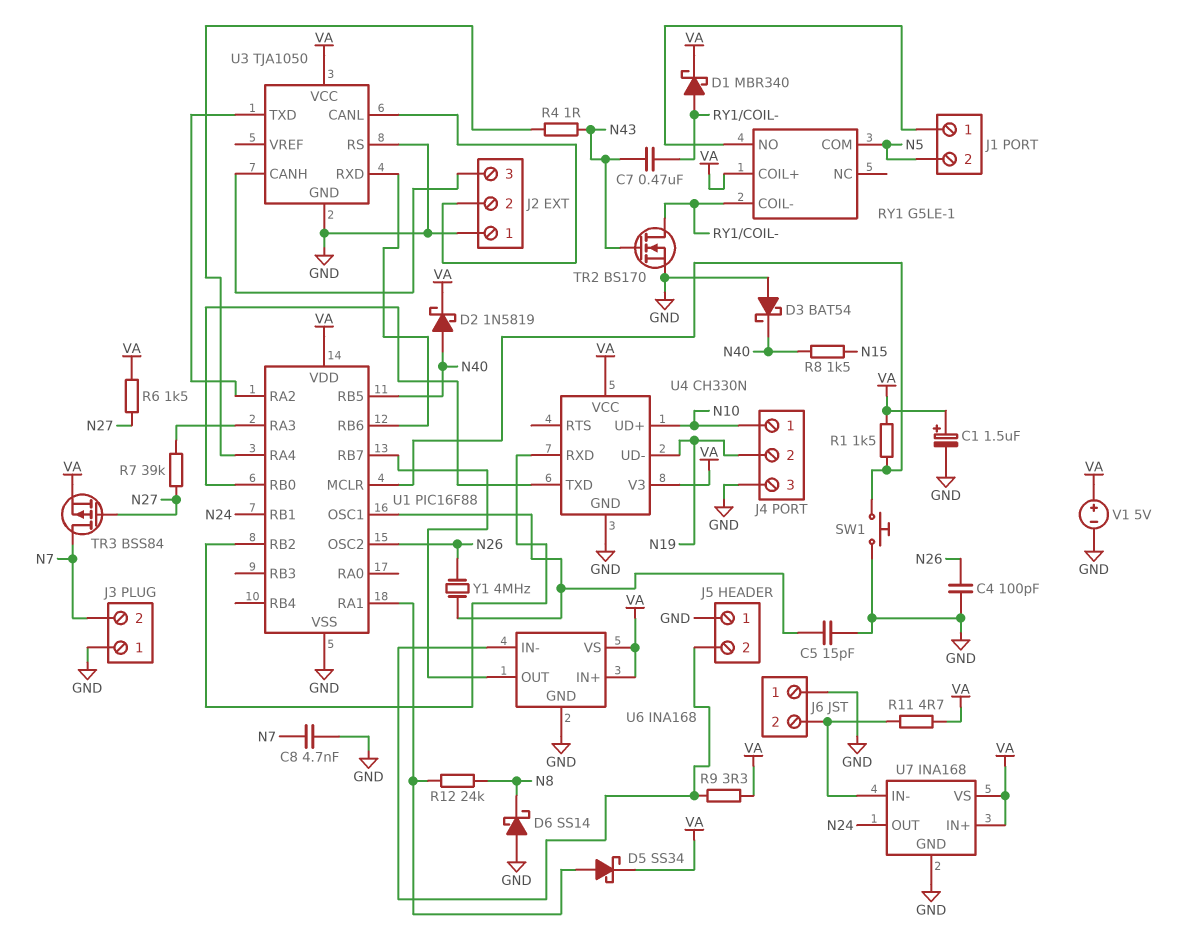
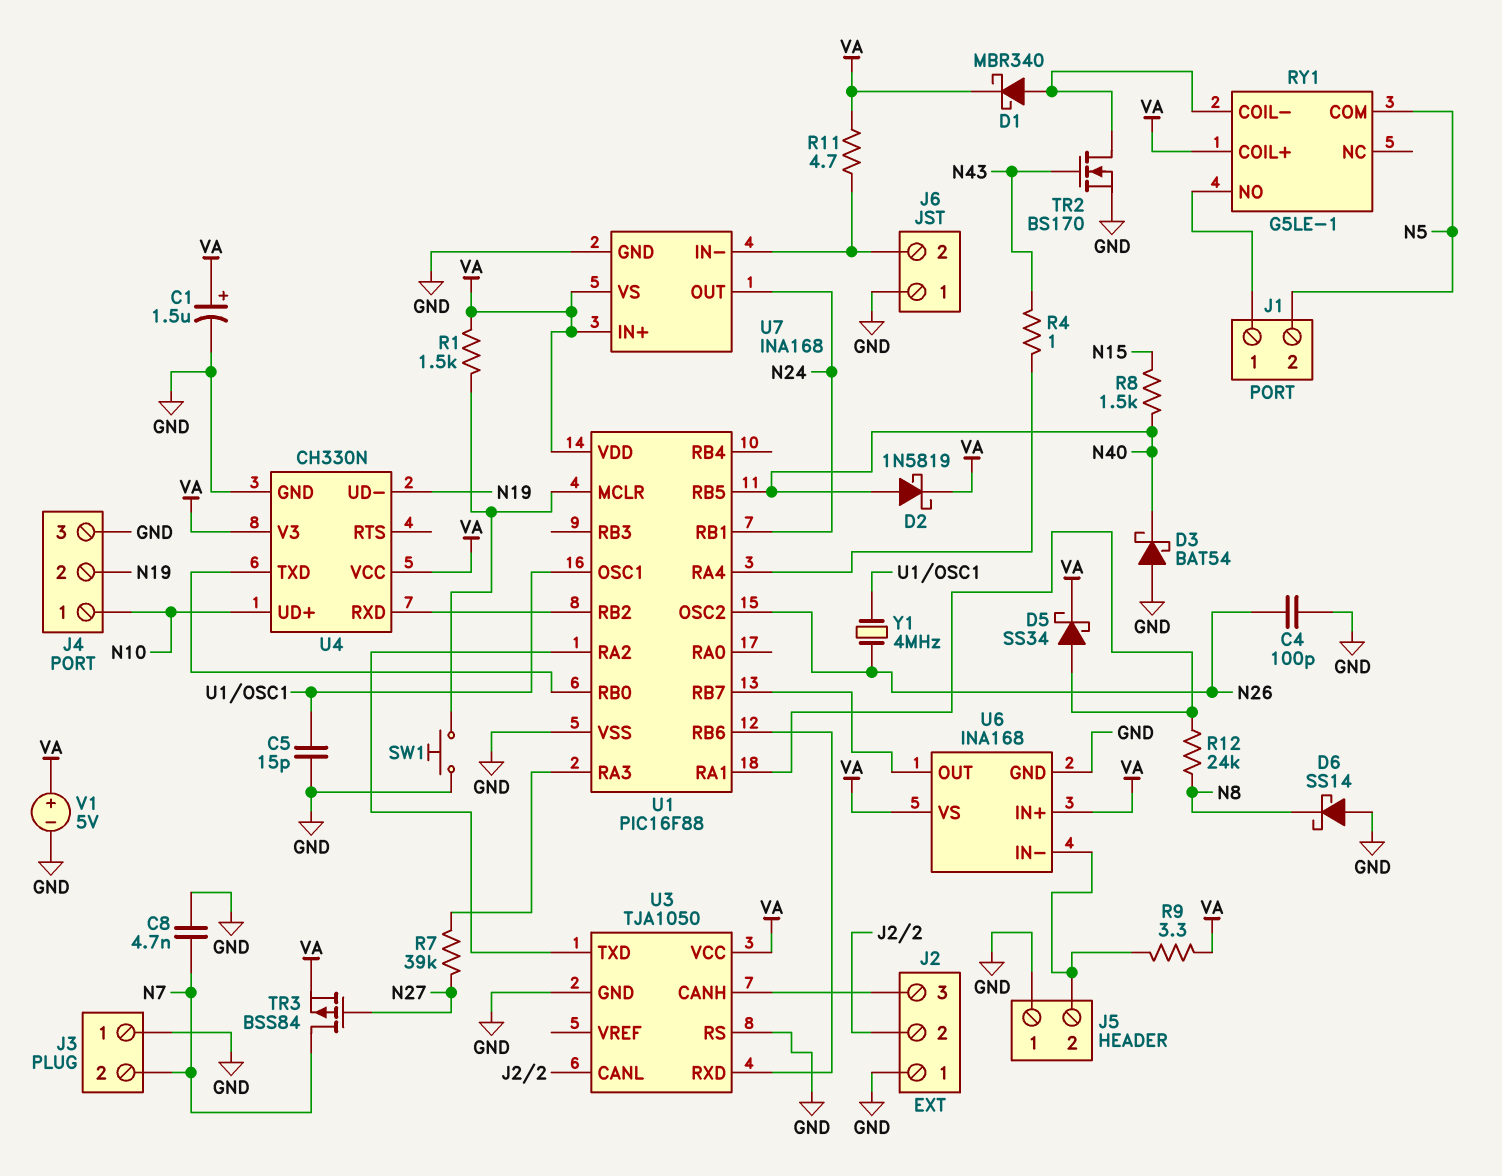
C7: 470nF (N43, RY1/COIL-) -> none
R6: 1.5k (N27, VA) -> none

